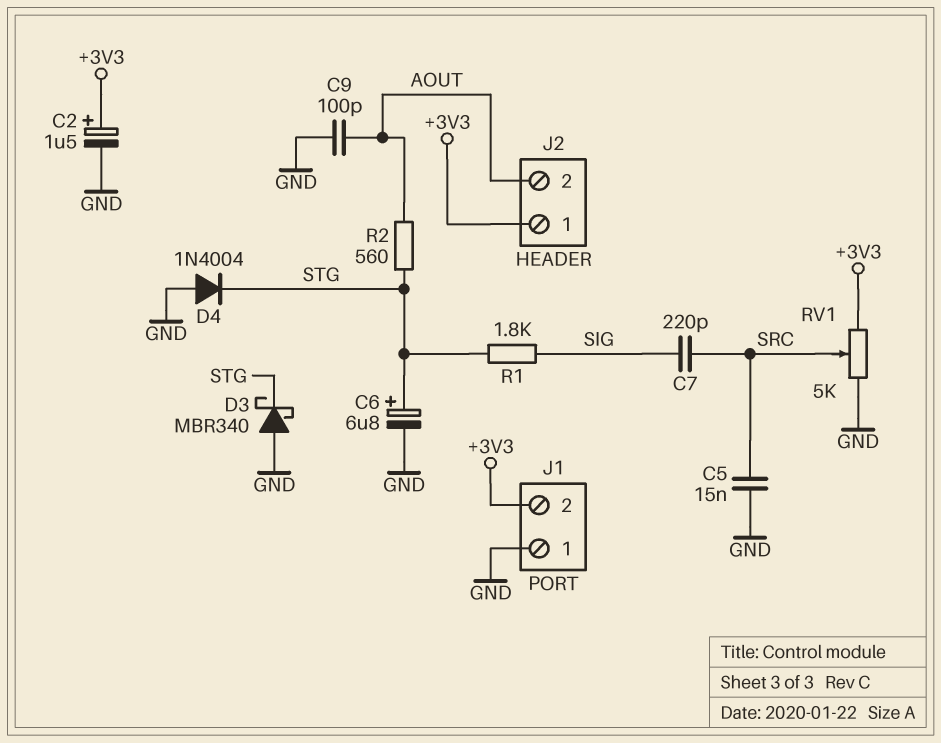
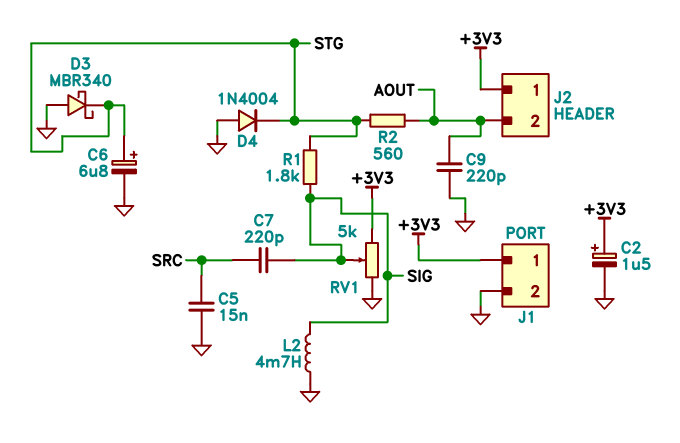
C9: 100pF (AOUT, GND) -> 220pF (AOUT, GND)
J1 pin 1: GND -> +3V3
J1 pin 2: +3V3 -> GND
L2: none -> 4.7mH (GND, SIG)
RV1: 5k (+3V3, GND, wiper SRC) -> 5k (+3V3, GND, wiper SIG)

